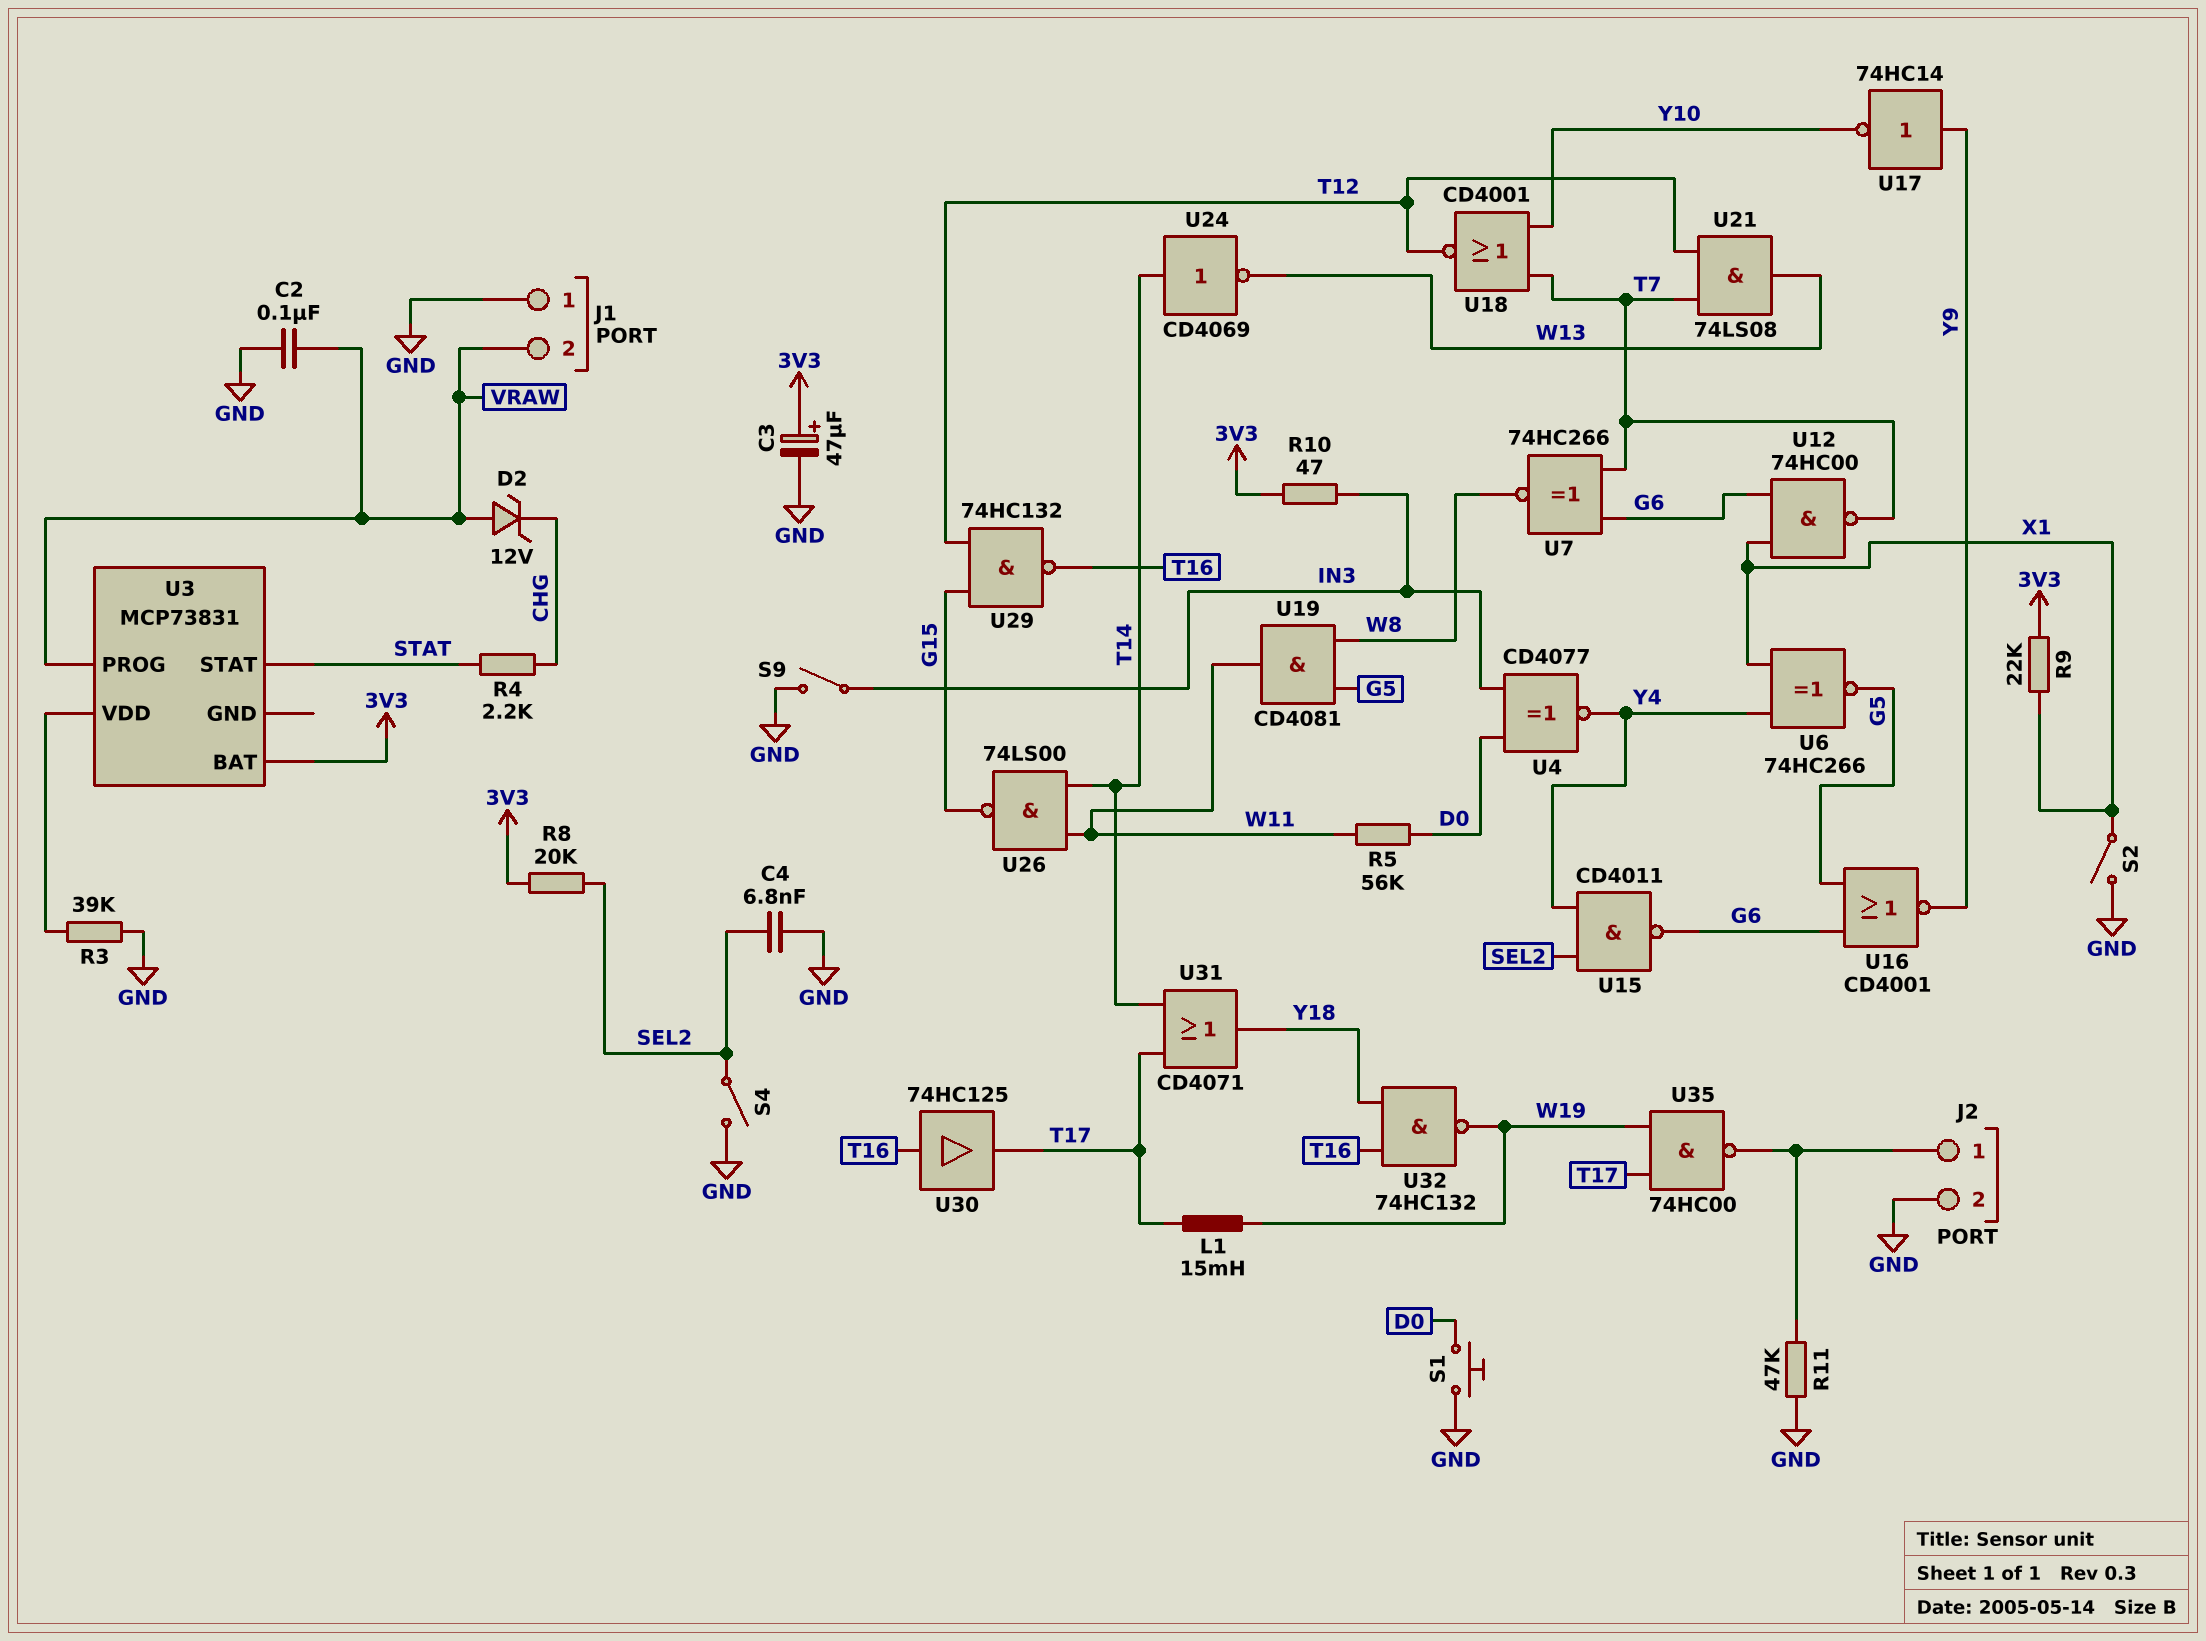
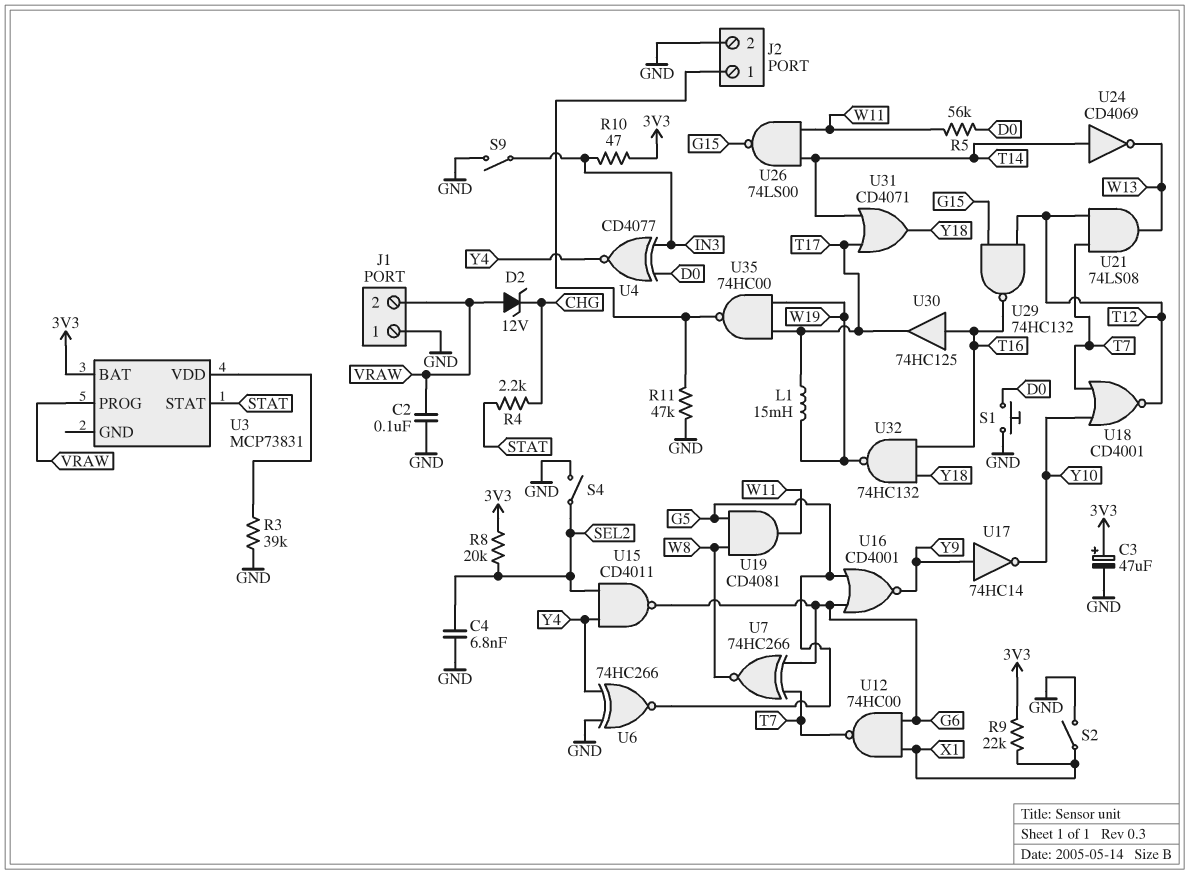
U6: XNOR 74HC266 (in X1, in Y4, out G5) -> XNOR 74HC266 (in GND, in Y4, out G5)

